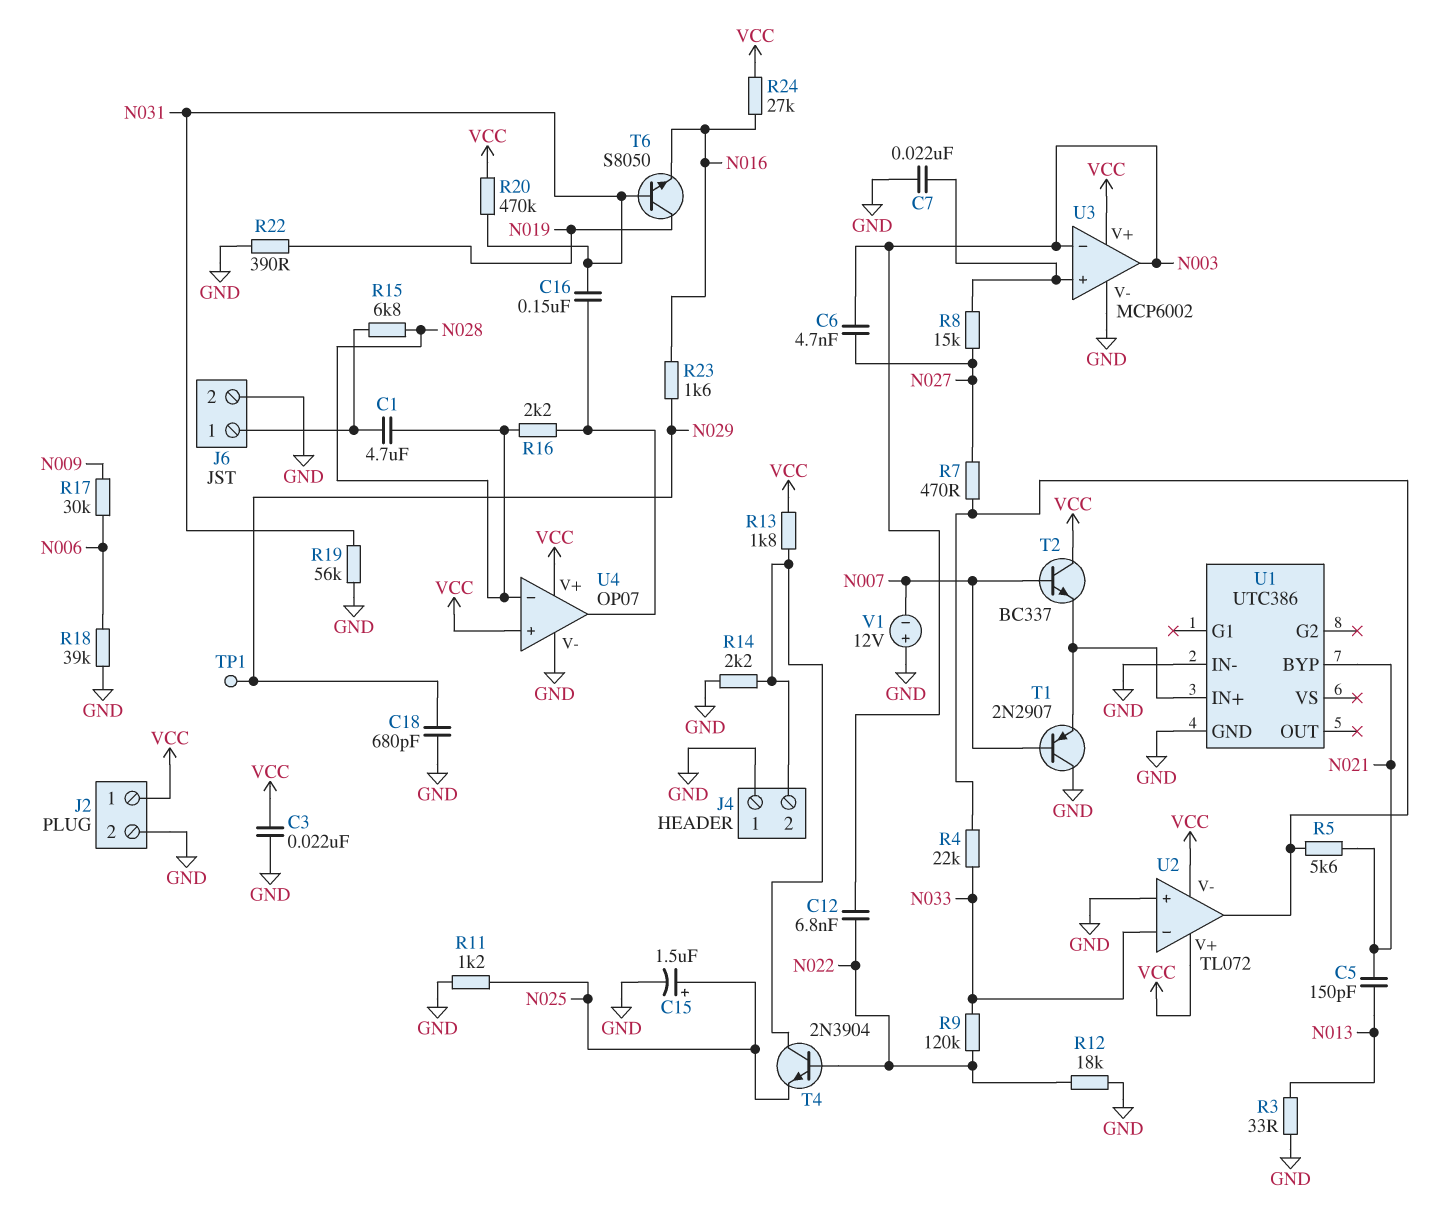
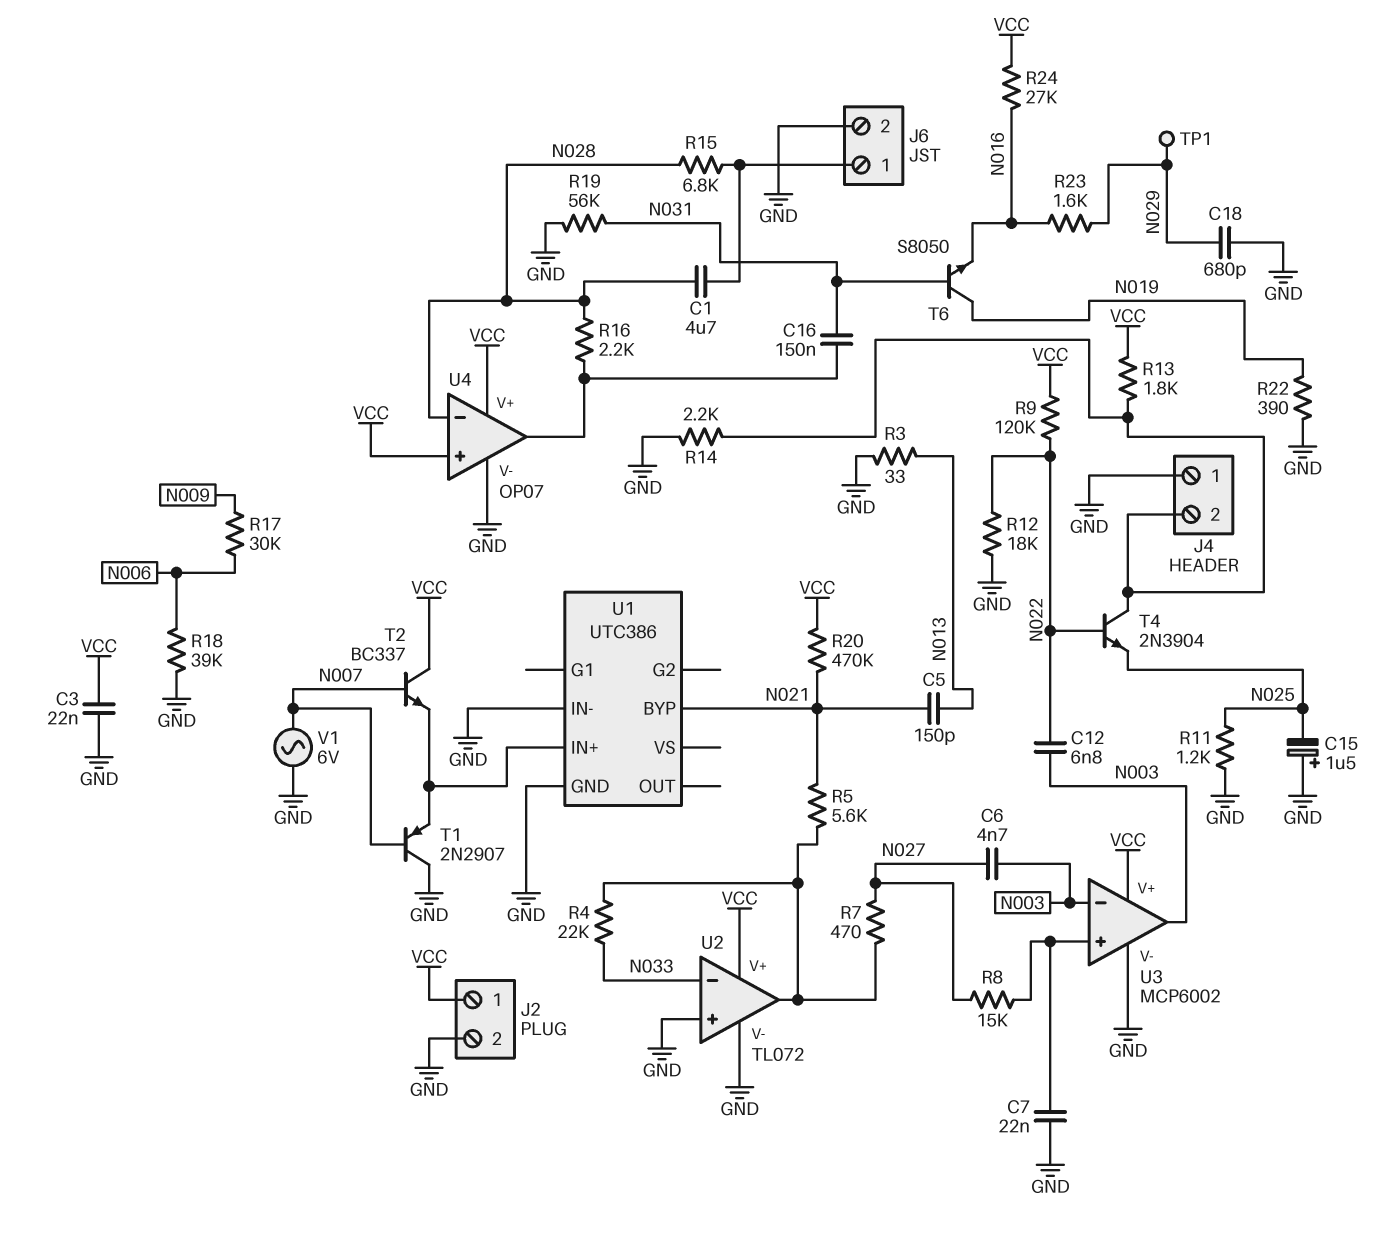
C15: 1.5uF (plus N025, minus GND) -> 1.5uF (plus GND, minus N025)
R9: 120k (N022, N033) -> 120k (N022, VCC)
R20: 470k (N031, VCC) -> 470k (N021, VCC)
U2 pin V-: VCC -> GND
V1: 12V (plus GND, minus N007) -> AC 6V (GND, N007)

